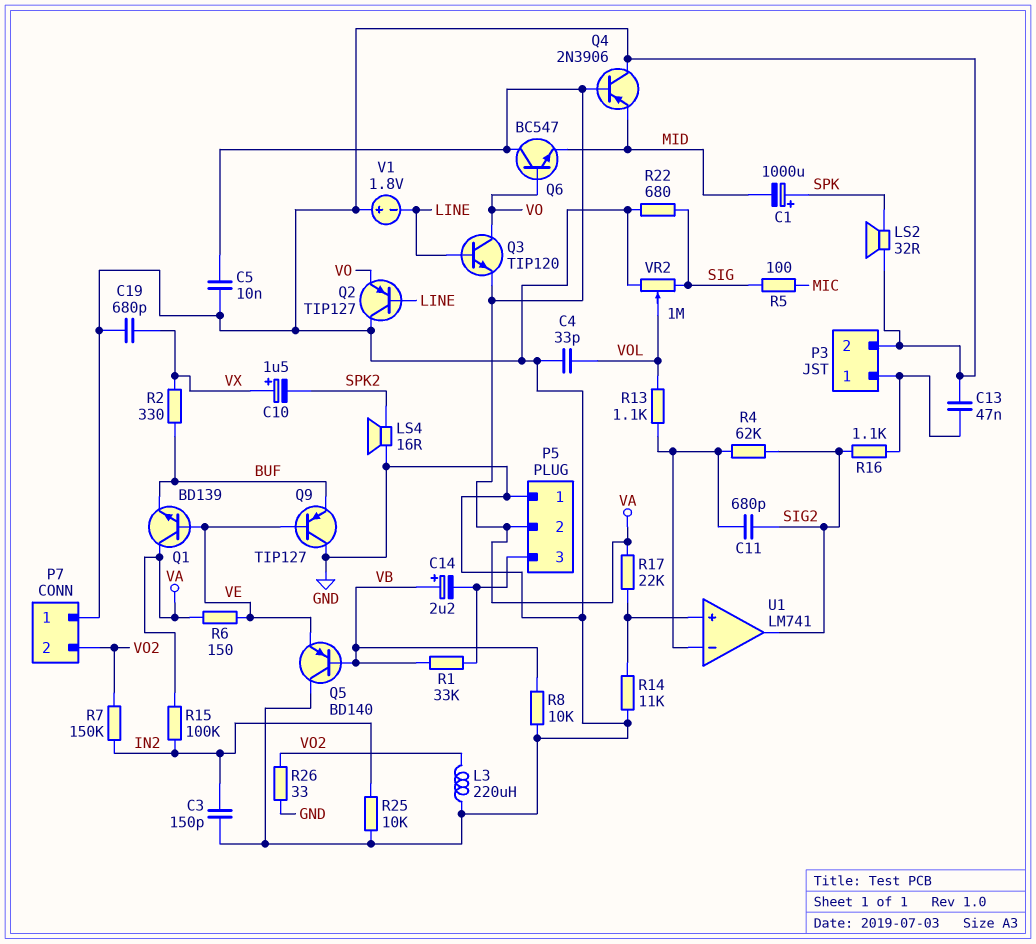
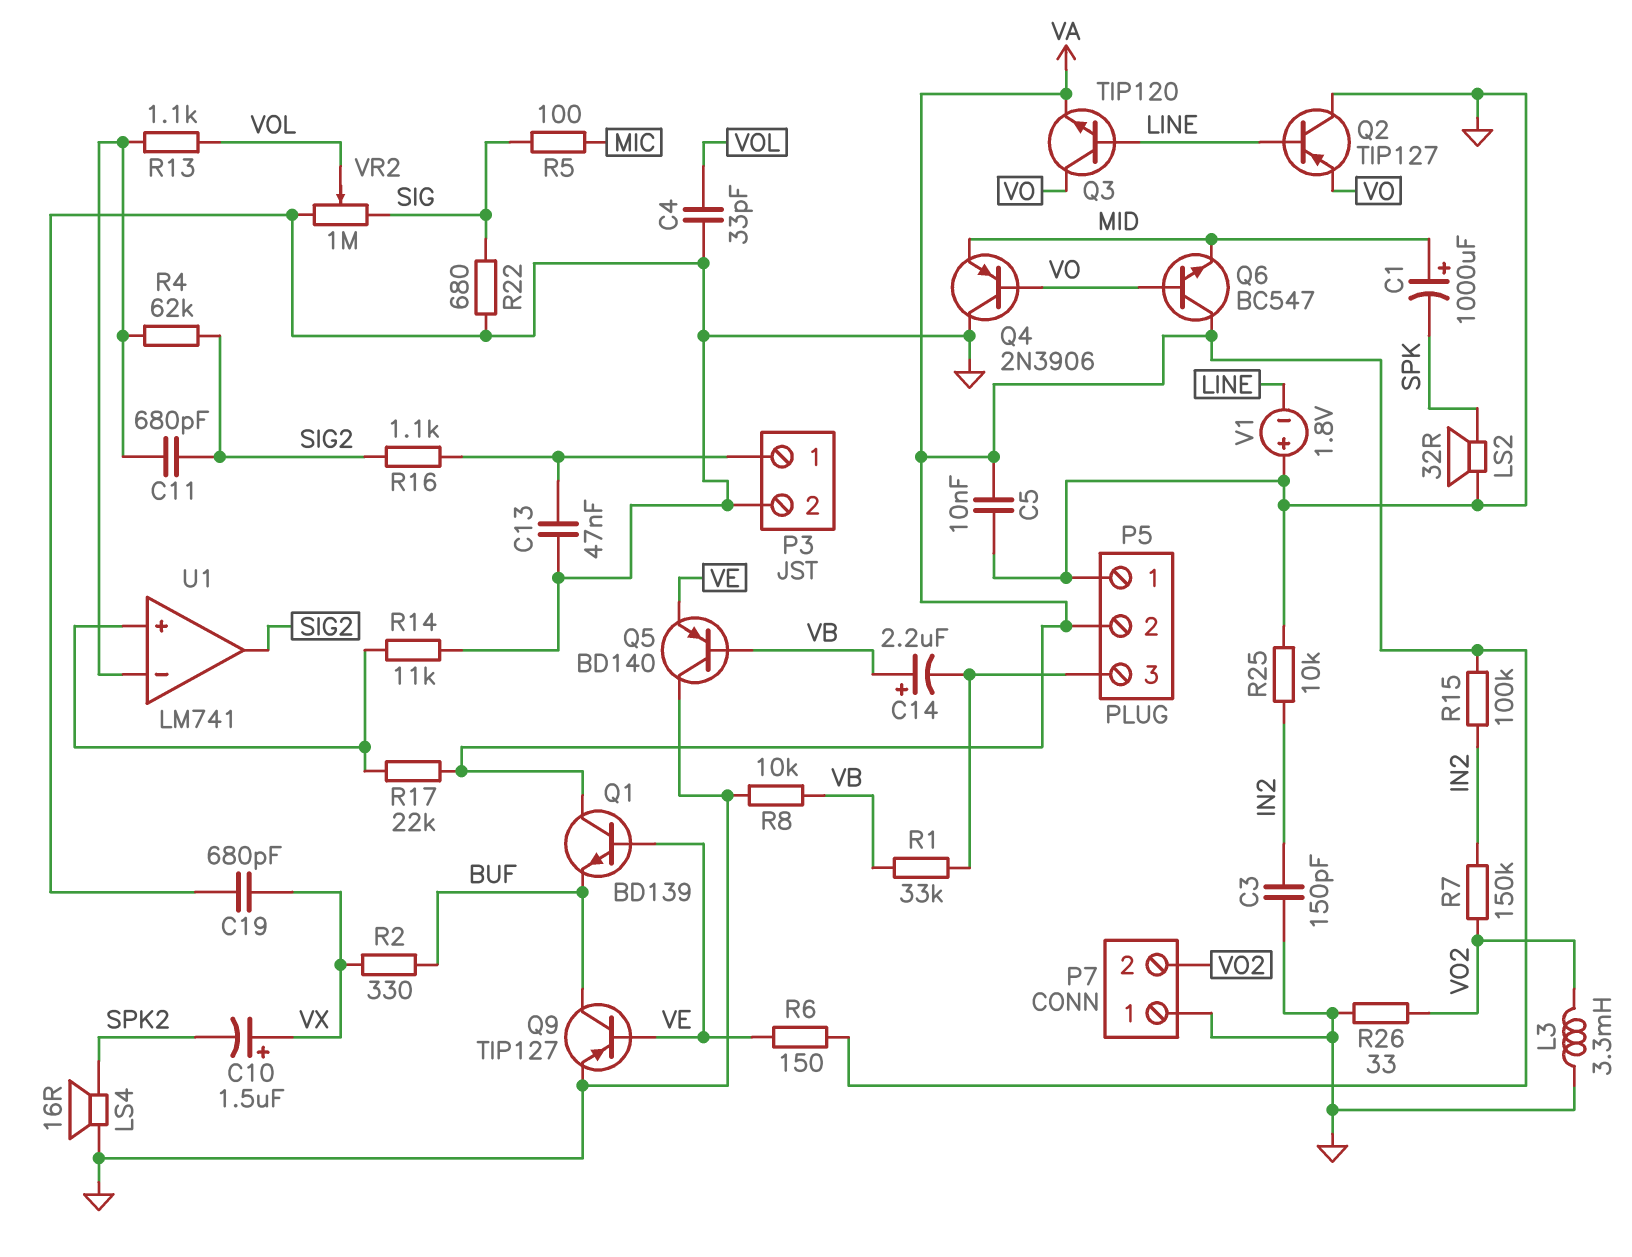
C1: 1000uF (plus SPK, minus MID) -> 1000uF (plus MID, minus SPK)
L3: 220uH (GND, VO2) -> 3.3mH (GND, VO2)
Q4: PNP 2N3906 (B VA, C GND, E MID) -> PNP 2N3906 (B VO, C GND, E MID)
Q9: PNP TIP127 (B VE, C GND, E BUF) -> PNP TIP127 (B VE, C BUF, E GND)

